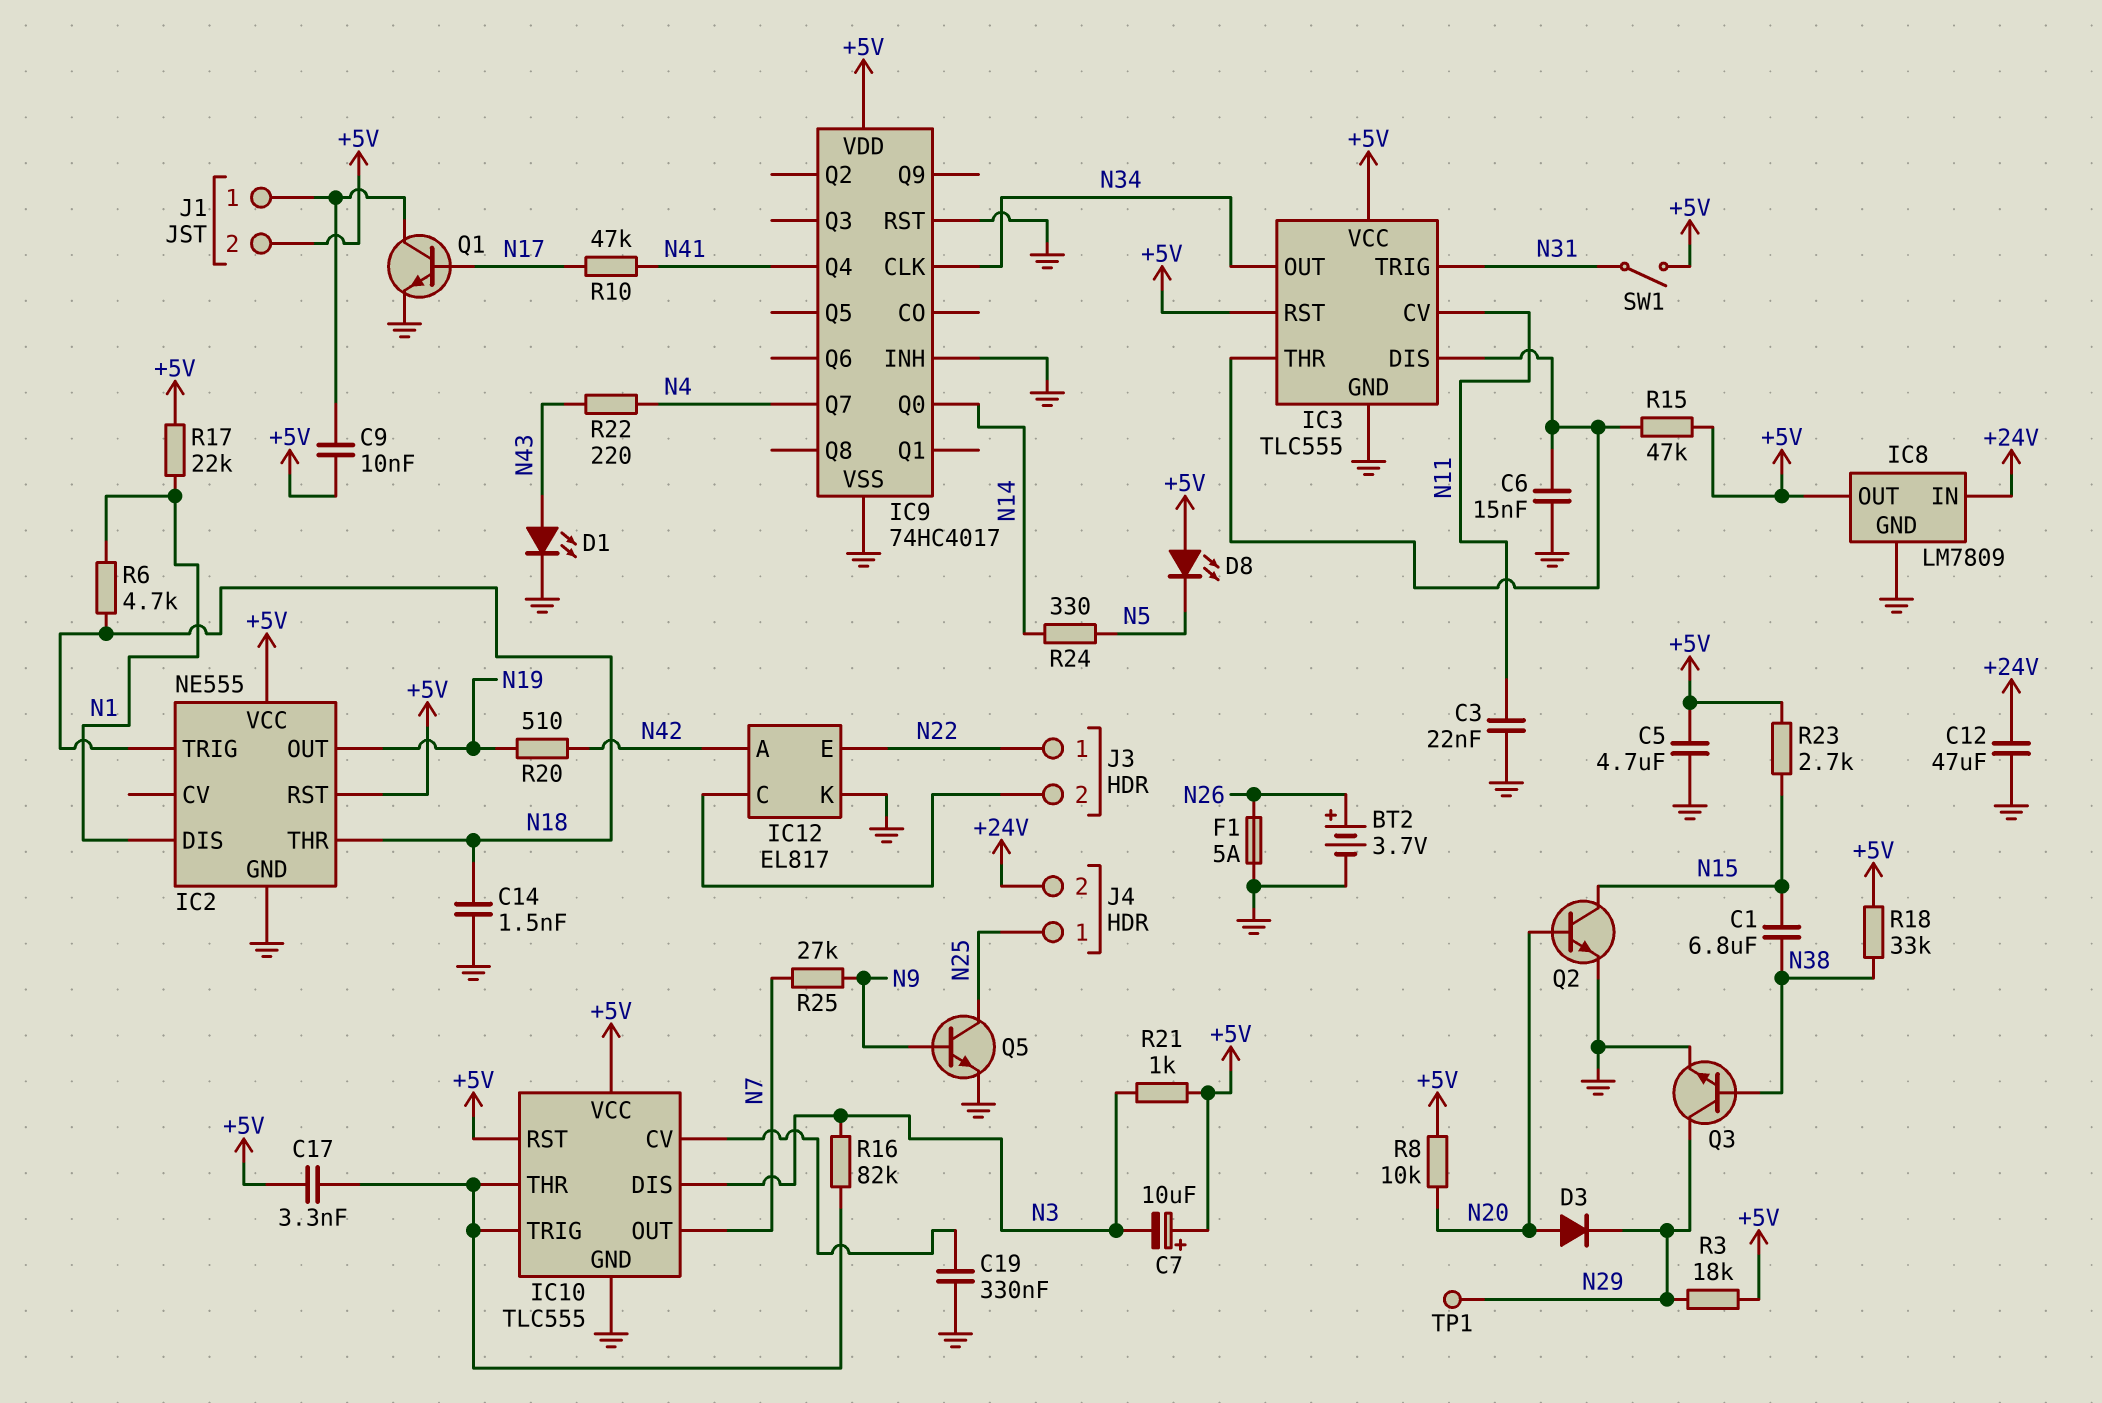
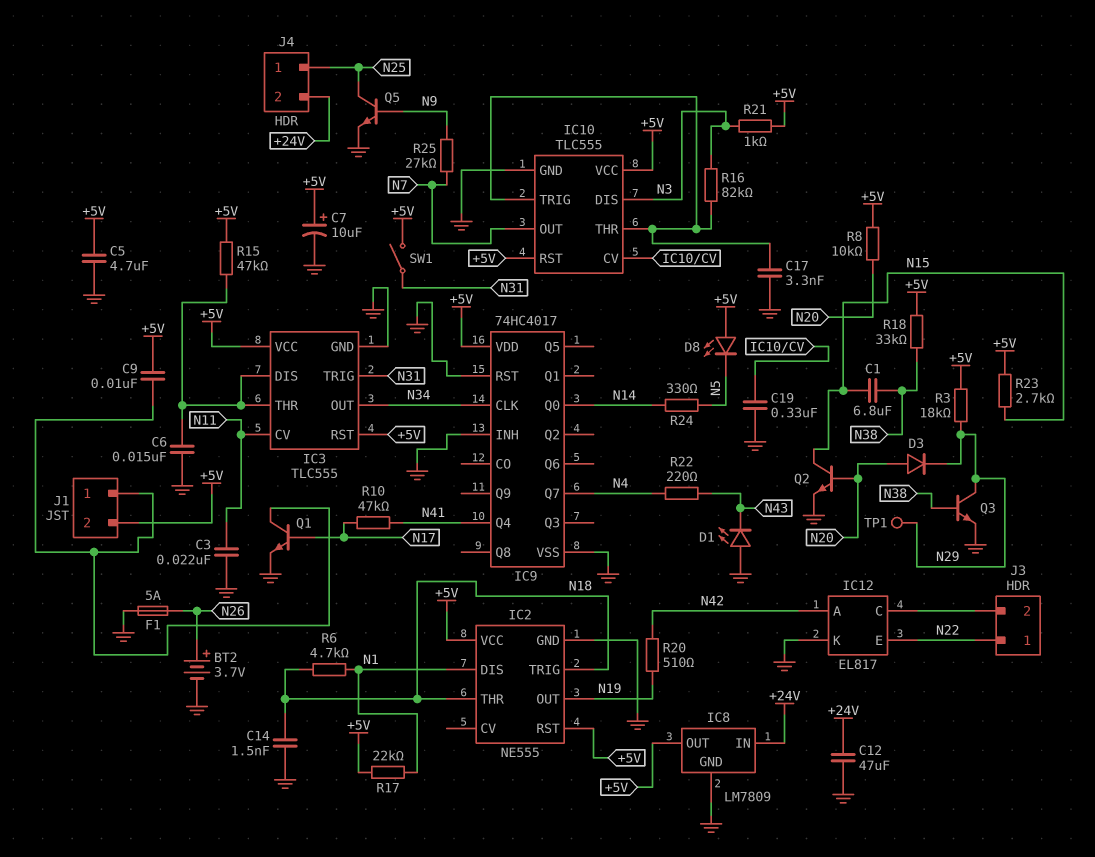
C7: 10uF (plus +5V, minus N3) -> 10uF (plus +5V, minus GND)
C17: 3.3nF (+5V, IC10/THR) -> 3.3nF (GND, IC10/THR)
D1: LED (A N43, K GND) -> LED (A GND, K N43)

